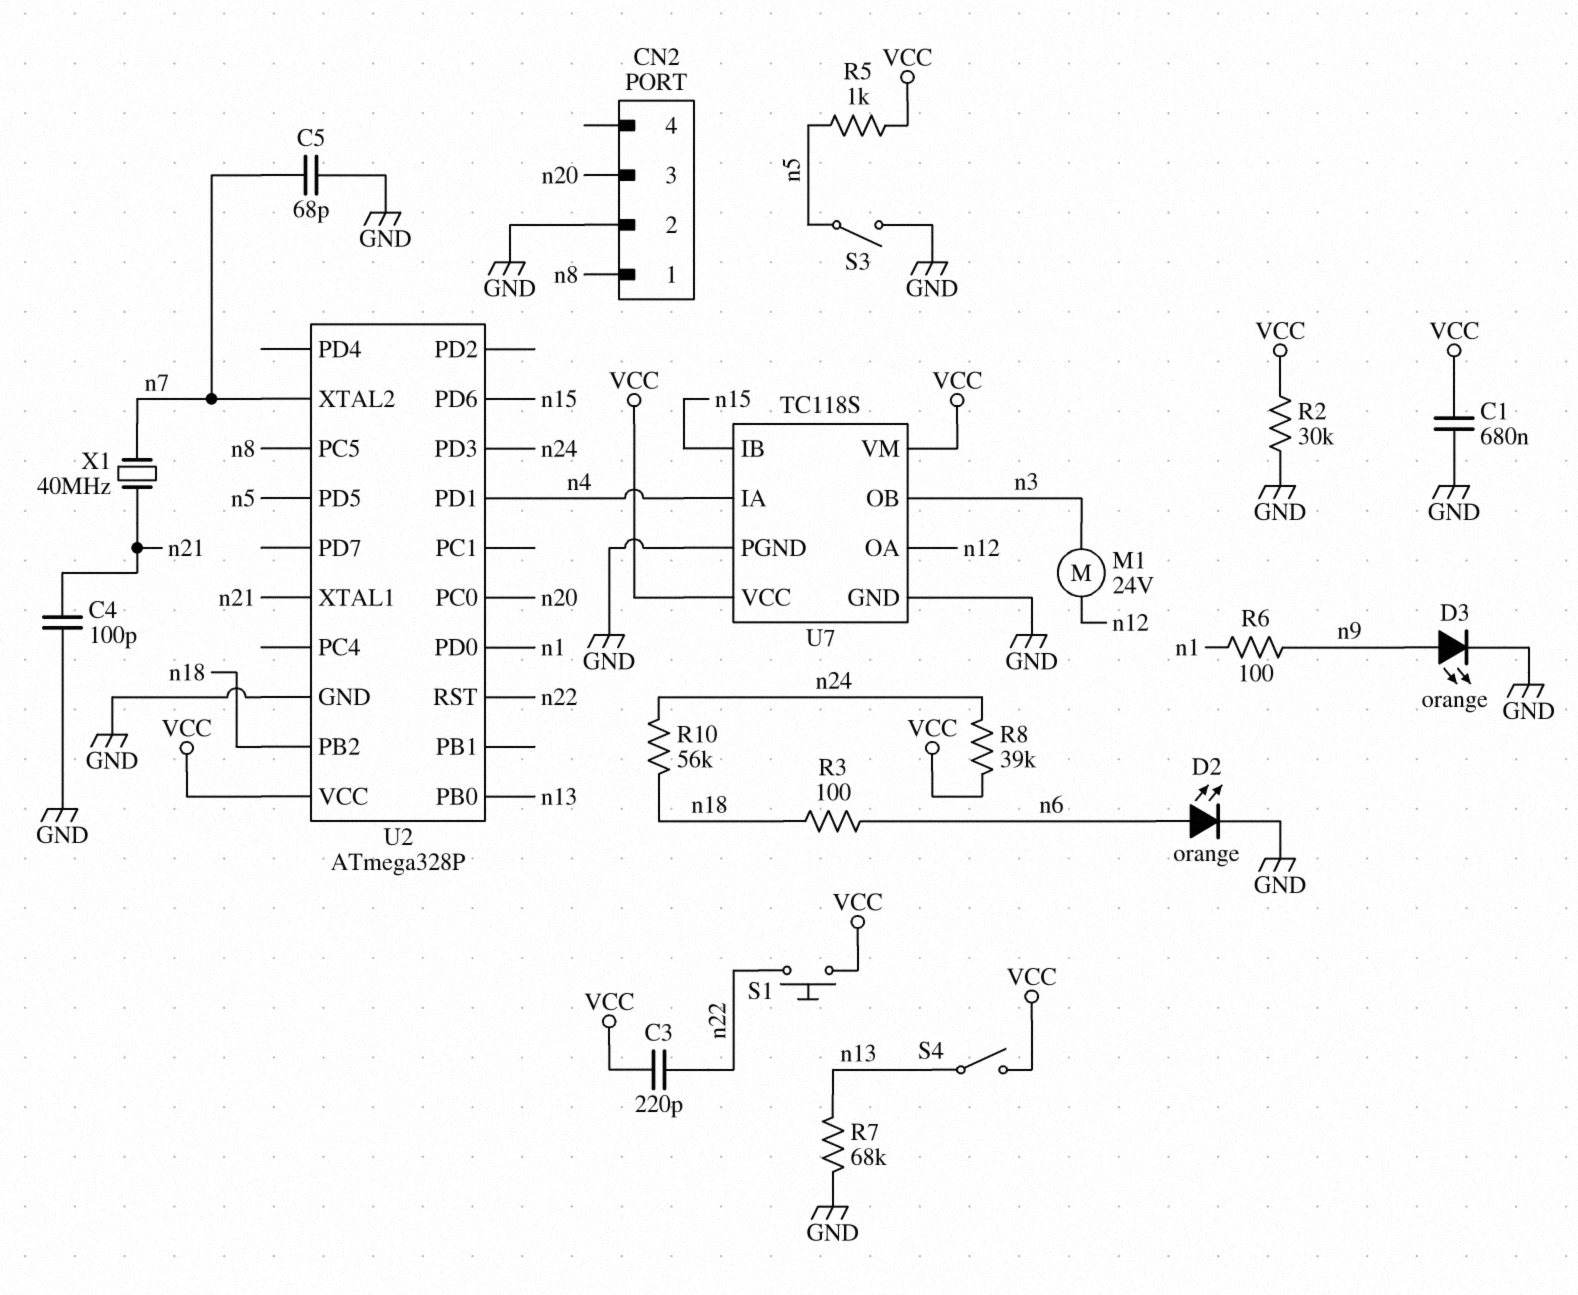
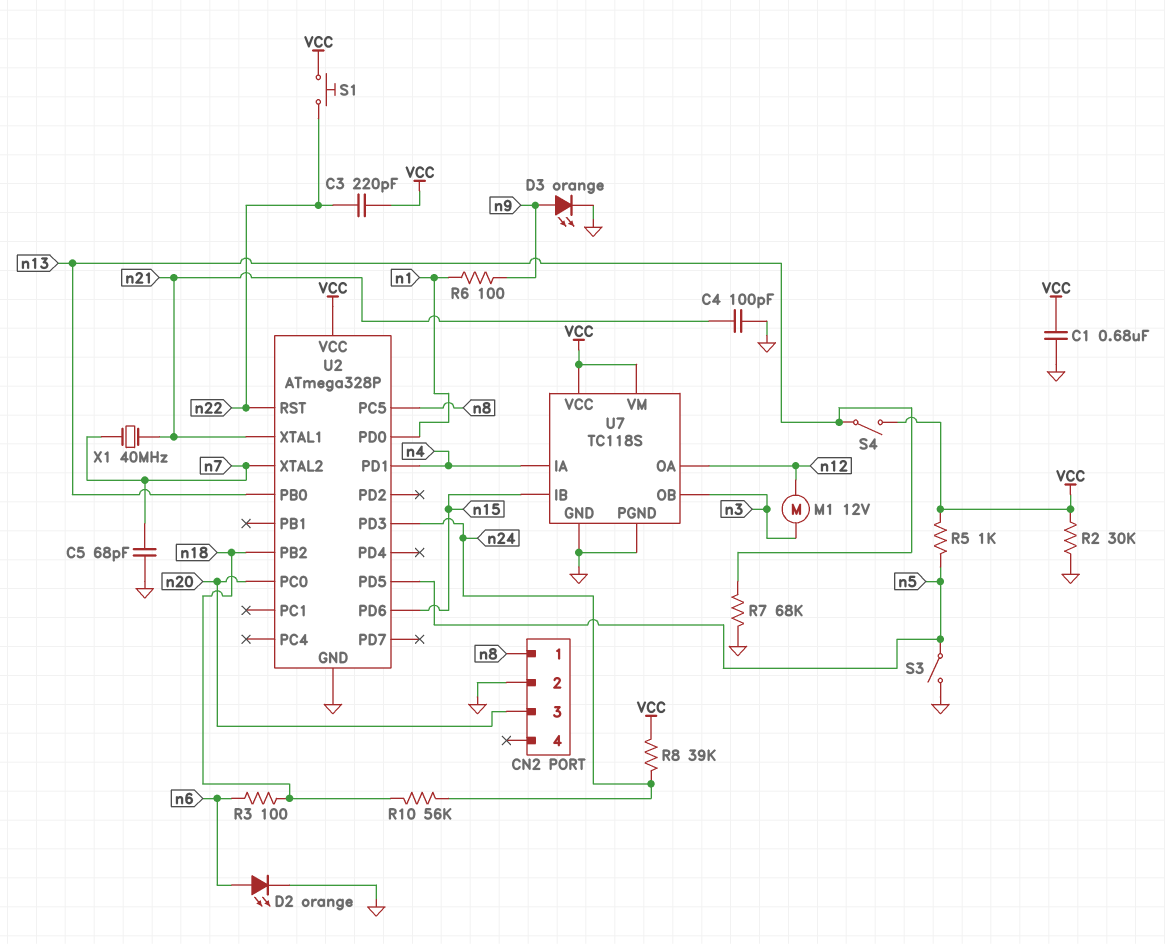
M1: motor 24V (n3, n12) -> motor 12V (n3, n12)

